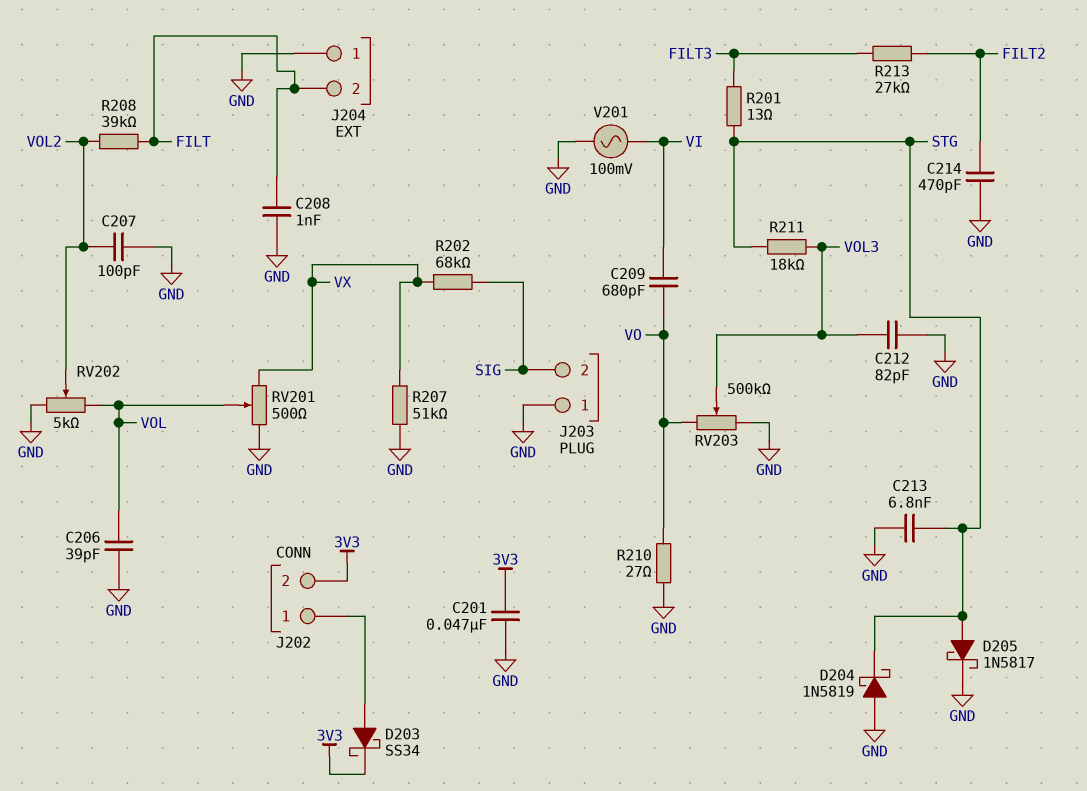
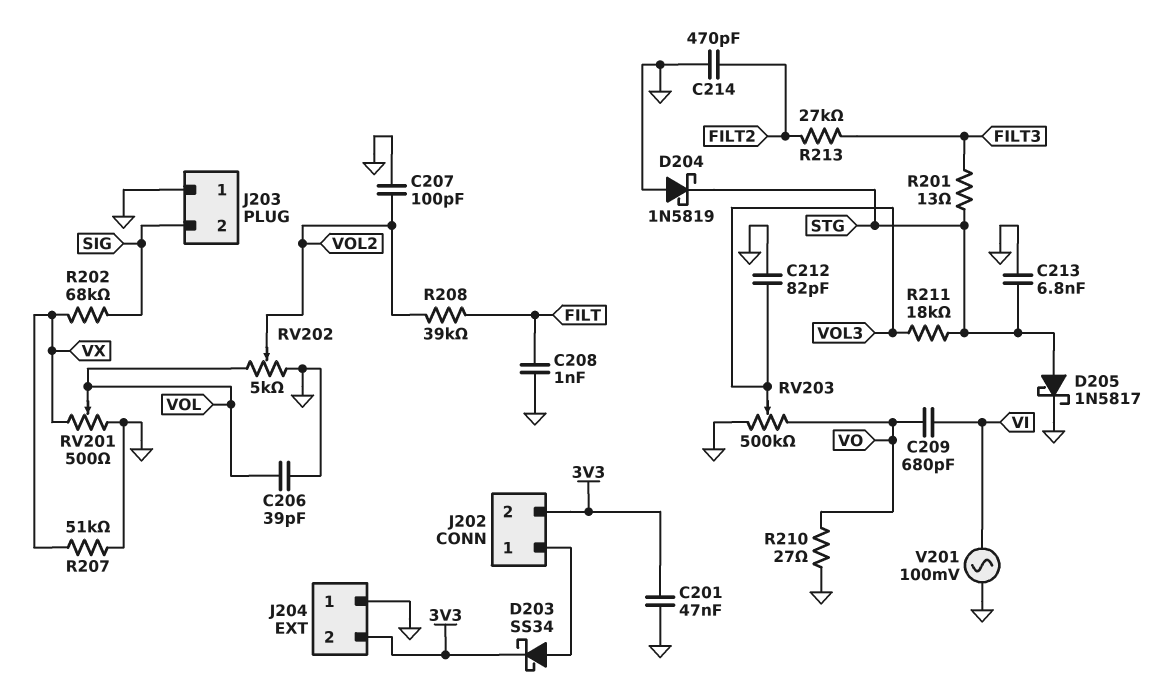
J204 pin 2: FILT -> 3V3

